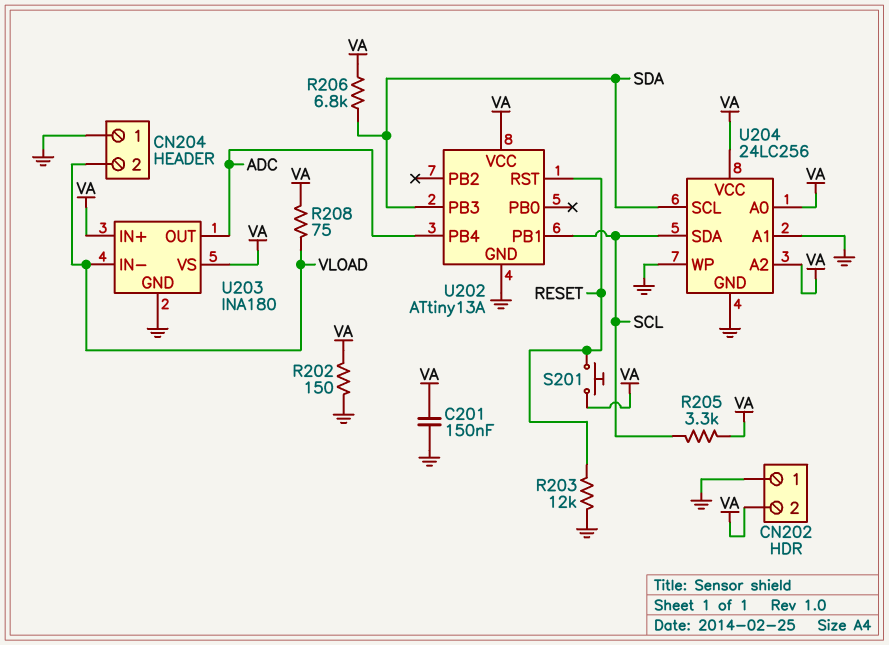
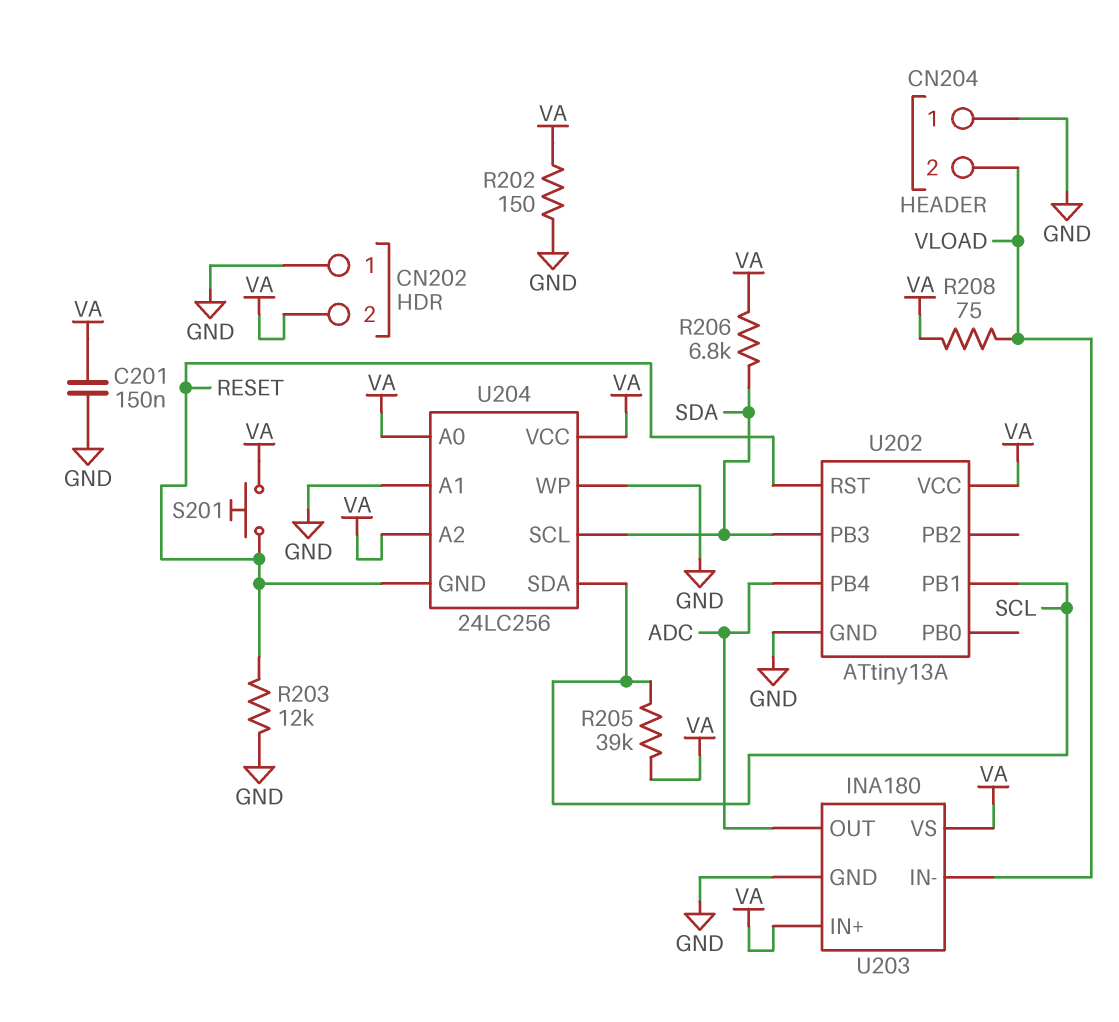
R205: 3.3k (SCL, VA) -> 39k (SCL, VA)
U204 pin GND: GND -> RESET

